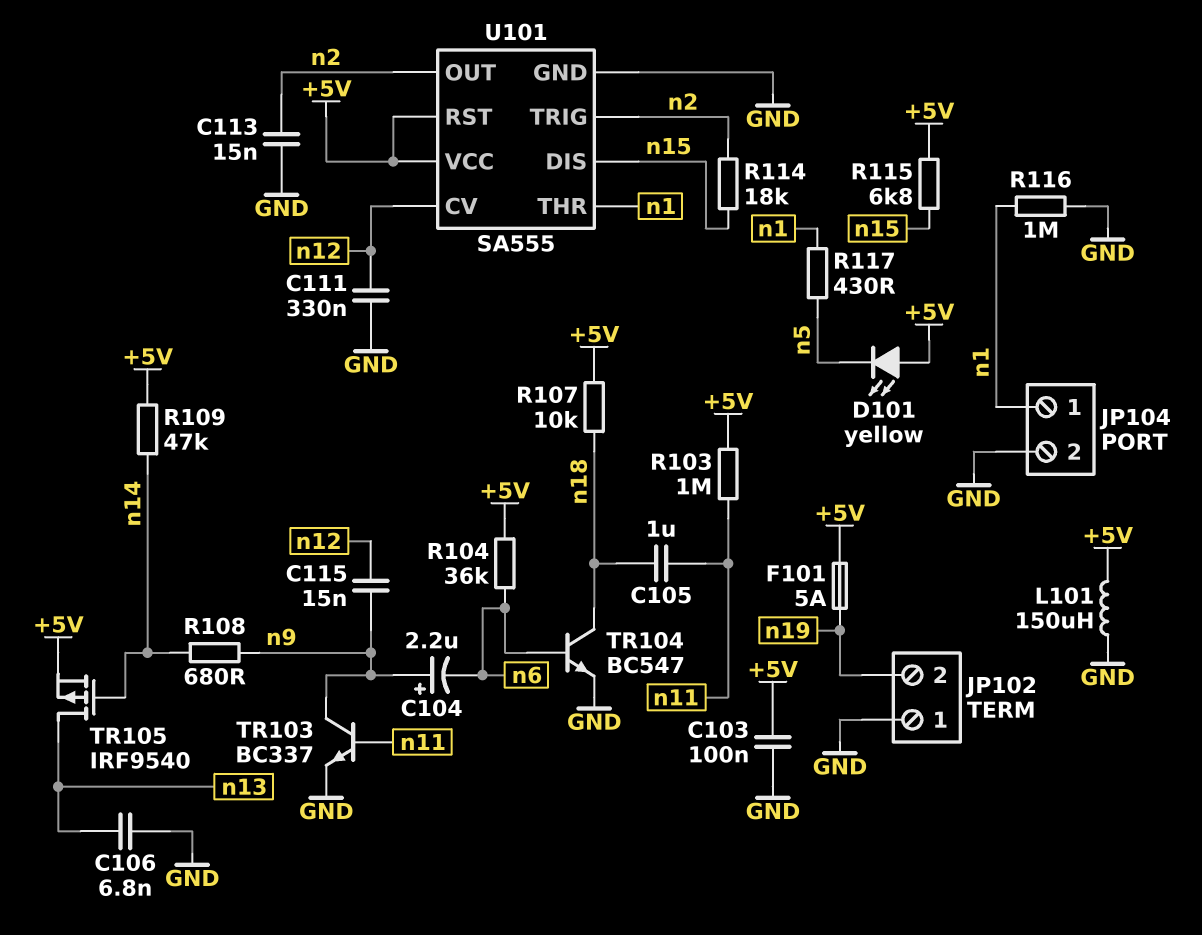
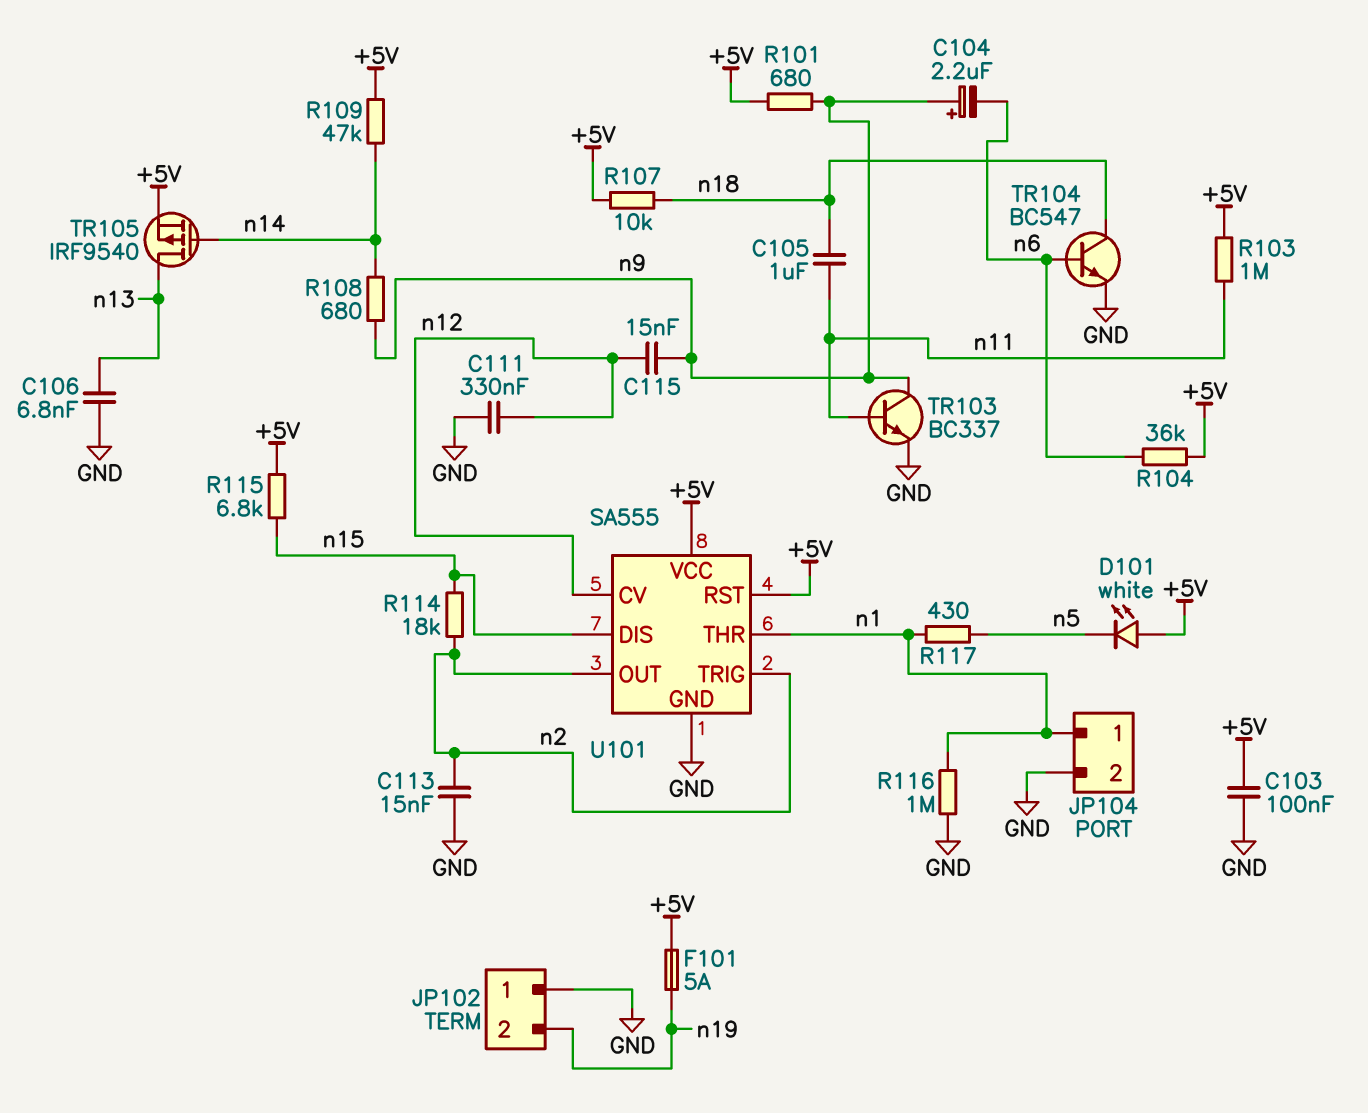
D101: LED yellow (A +5V, K n5) -> LED white (A +5V, K n5)
L101: 150uH (+5V, GND) -> none
R101: none -> 680 (+5V, n9)

